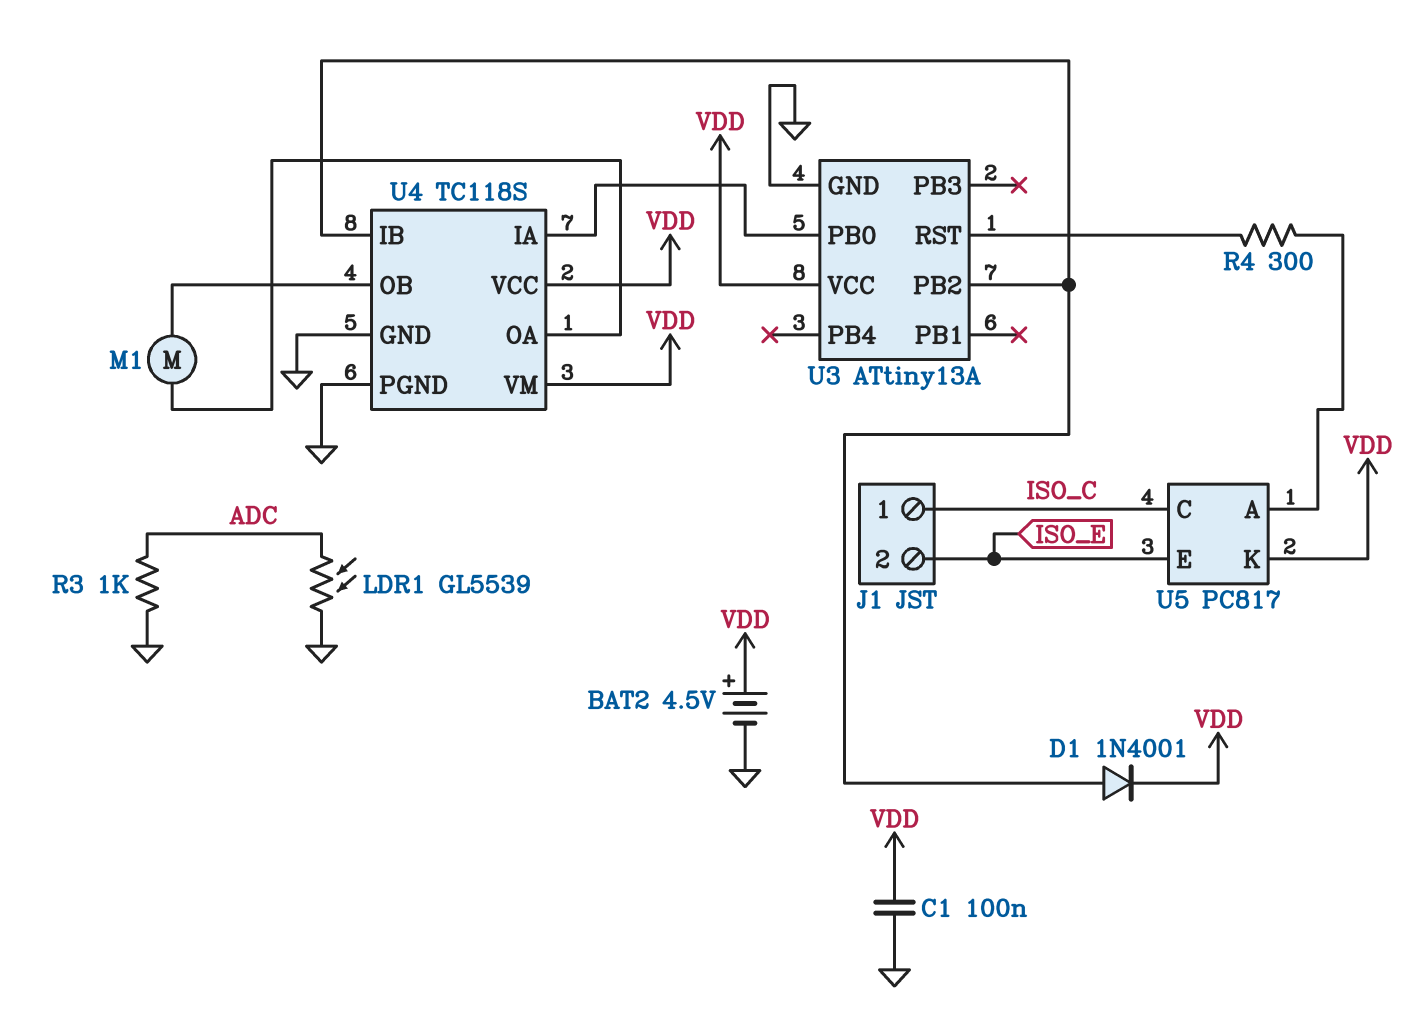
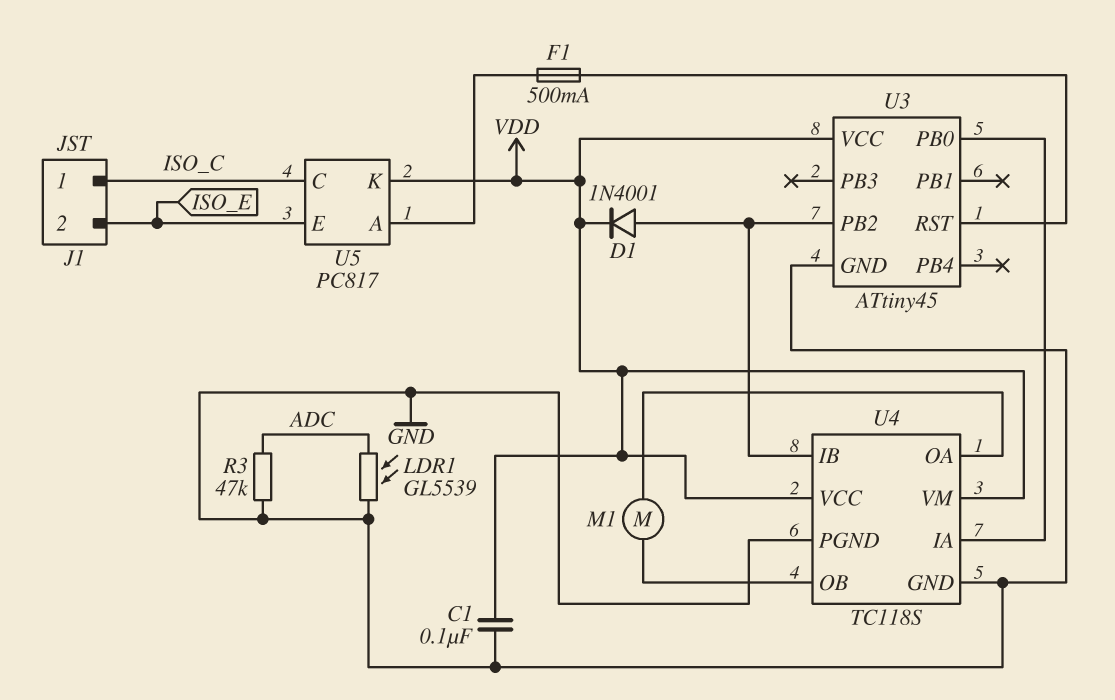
BAT2: 4.5V (plus VDD, minus GND) -> none
F1: none -> 500mA (U3/RST, U5/A)
R3: 1k (ADC, GND) -> 47k (ADC, GND)
R4: 300 (U3/RST, U5/A) -> none
U3: ATtiny13A -> ATtiny45

